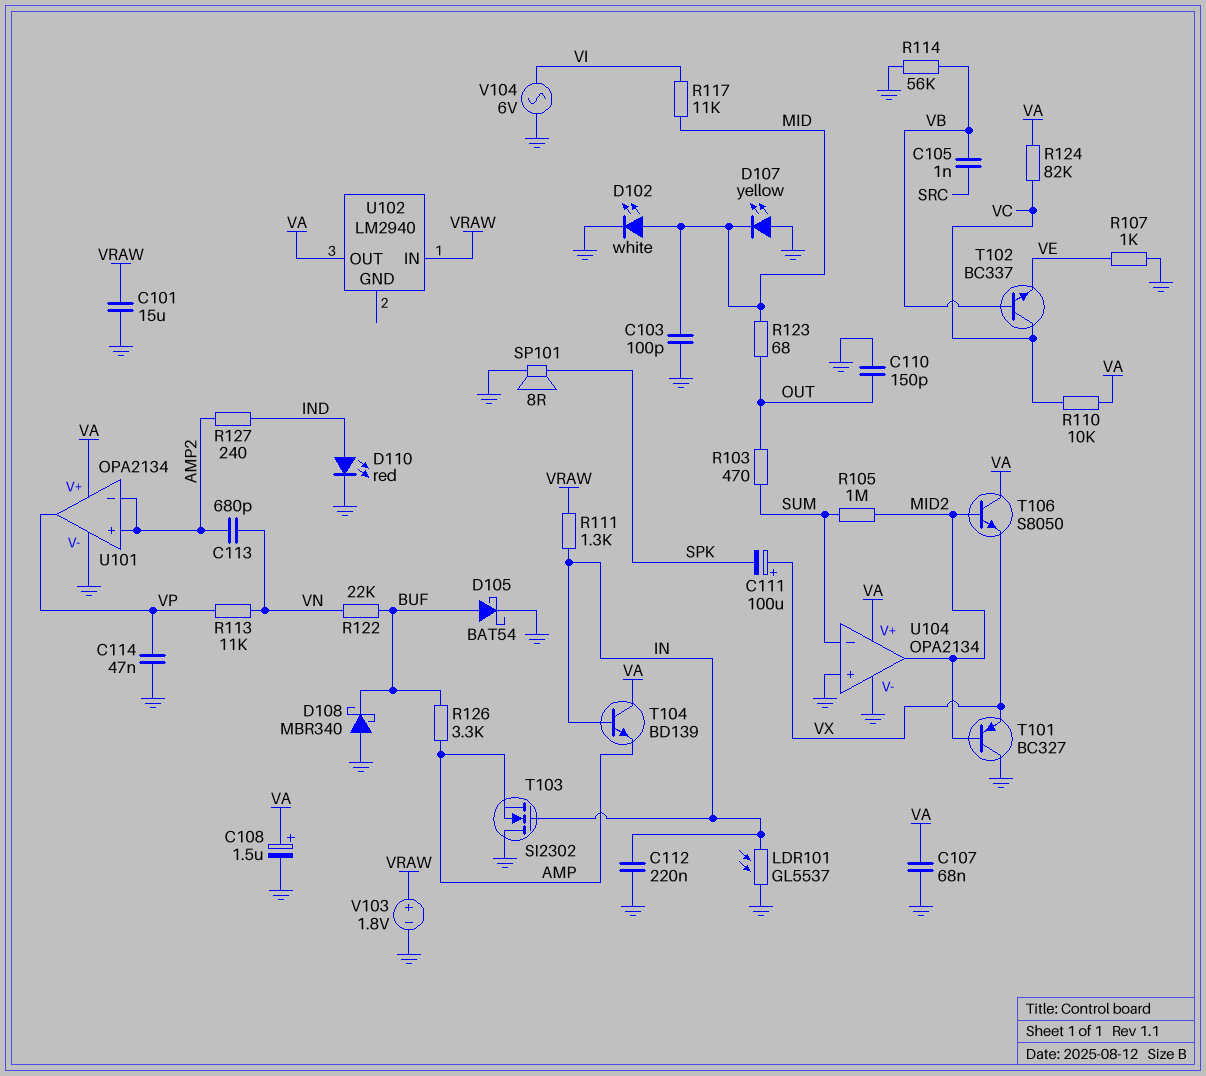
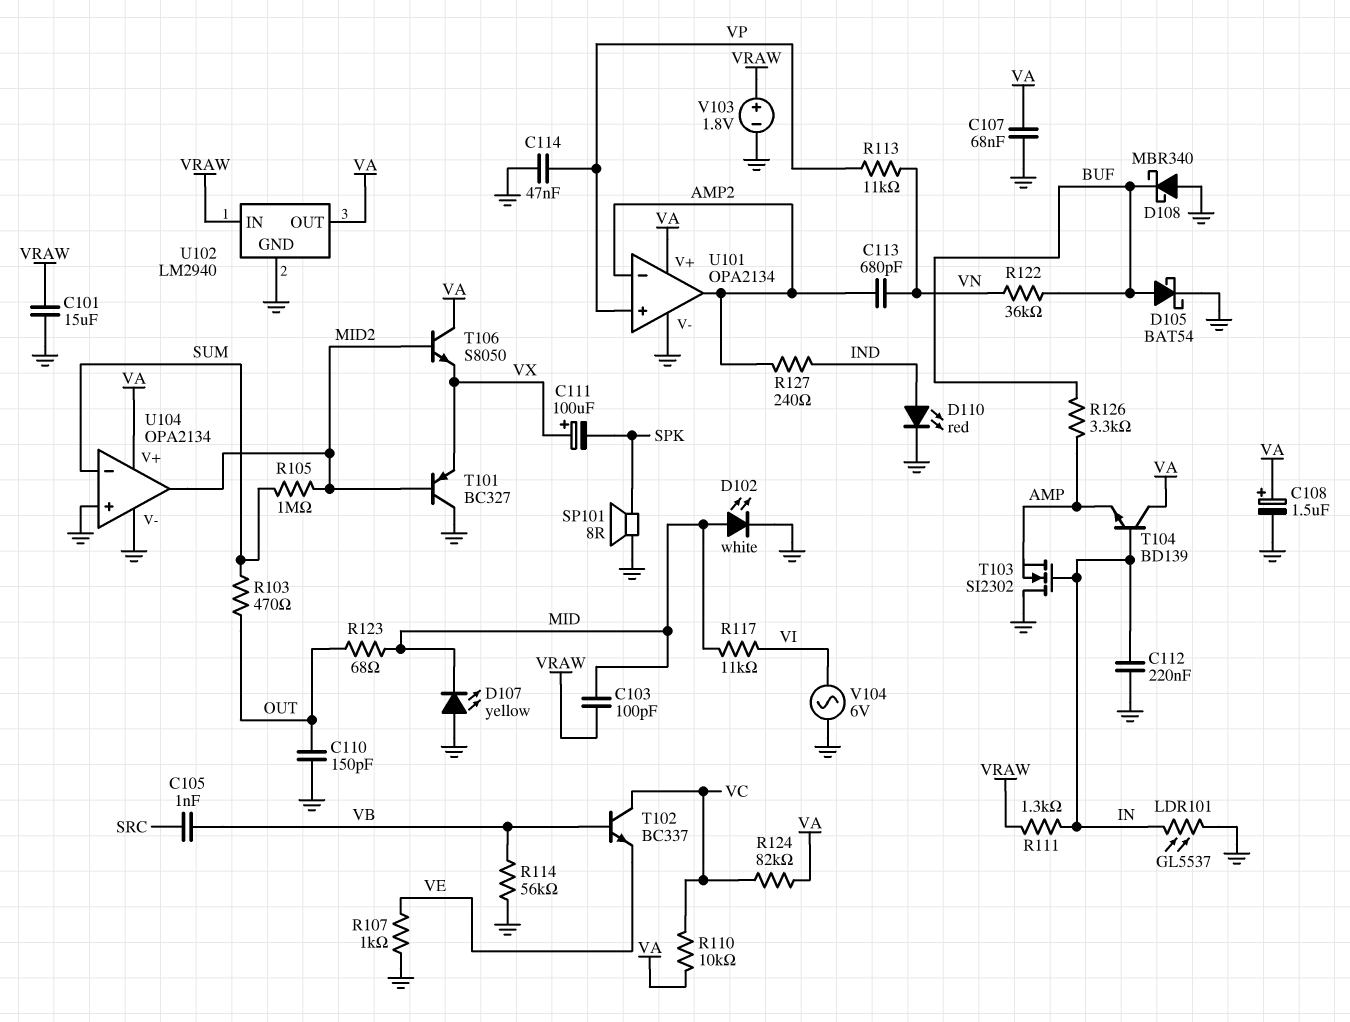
C103: 100pF (GND, MID) -> 100pF (MID, VRAW)
R122: 22k (BUF, VN) -> 36k (BUF, VN)
U101 pin in+: AMP2 -> VP
U101 pin out: VP -> AMP2
U102 pin GND: none -> GND

